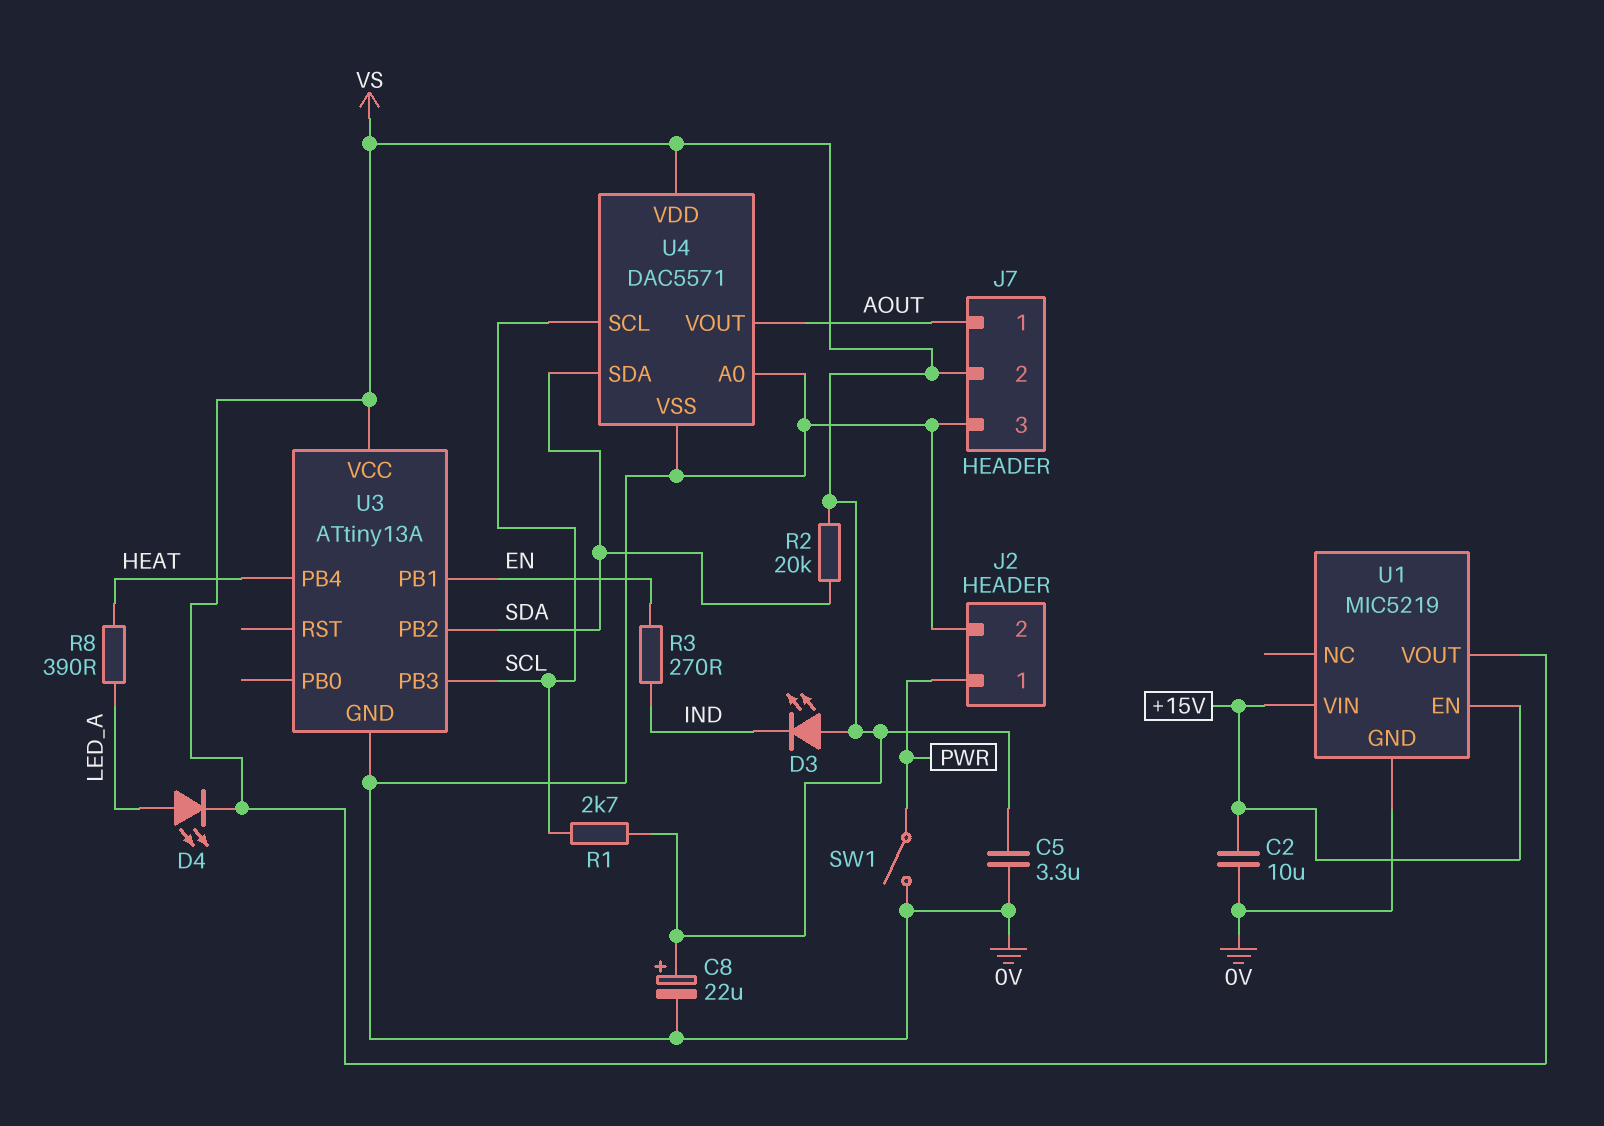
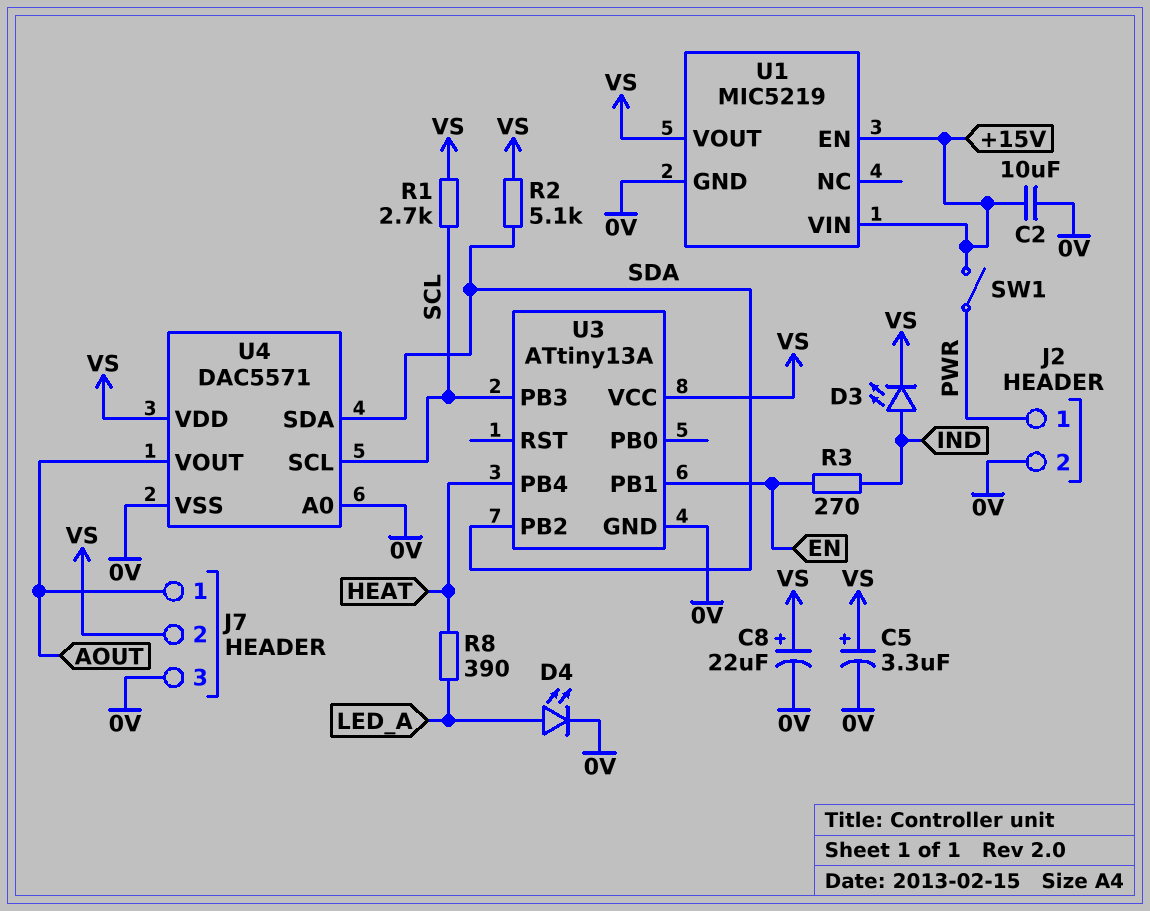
C5: 3.3uF (0V, VS) -> 3.3uF (plus VS, minus 0V)
D3: LED (A VS, K IND) -> LED (A IND, K VS)
D4: LED (A LED_A, K VS) -> LED (A LED_A, K 0V)
R2: 20k (SDA, VS) -> 5.1k (SDA, VS)
SW1: switch (0V, PWR) -> switch (+15V, PWR)

